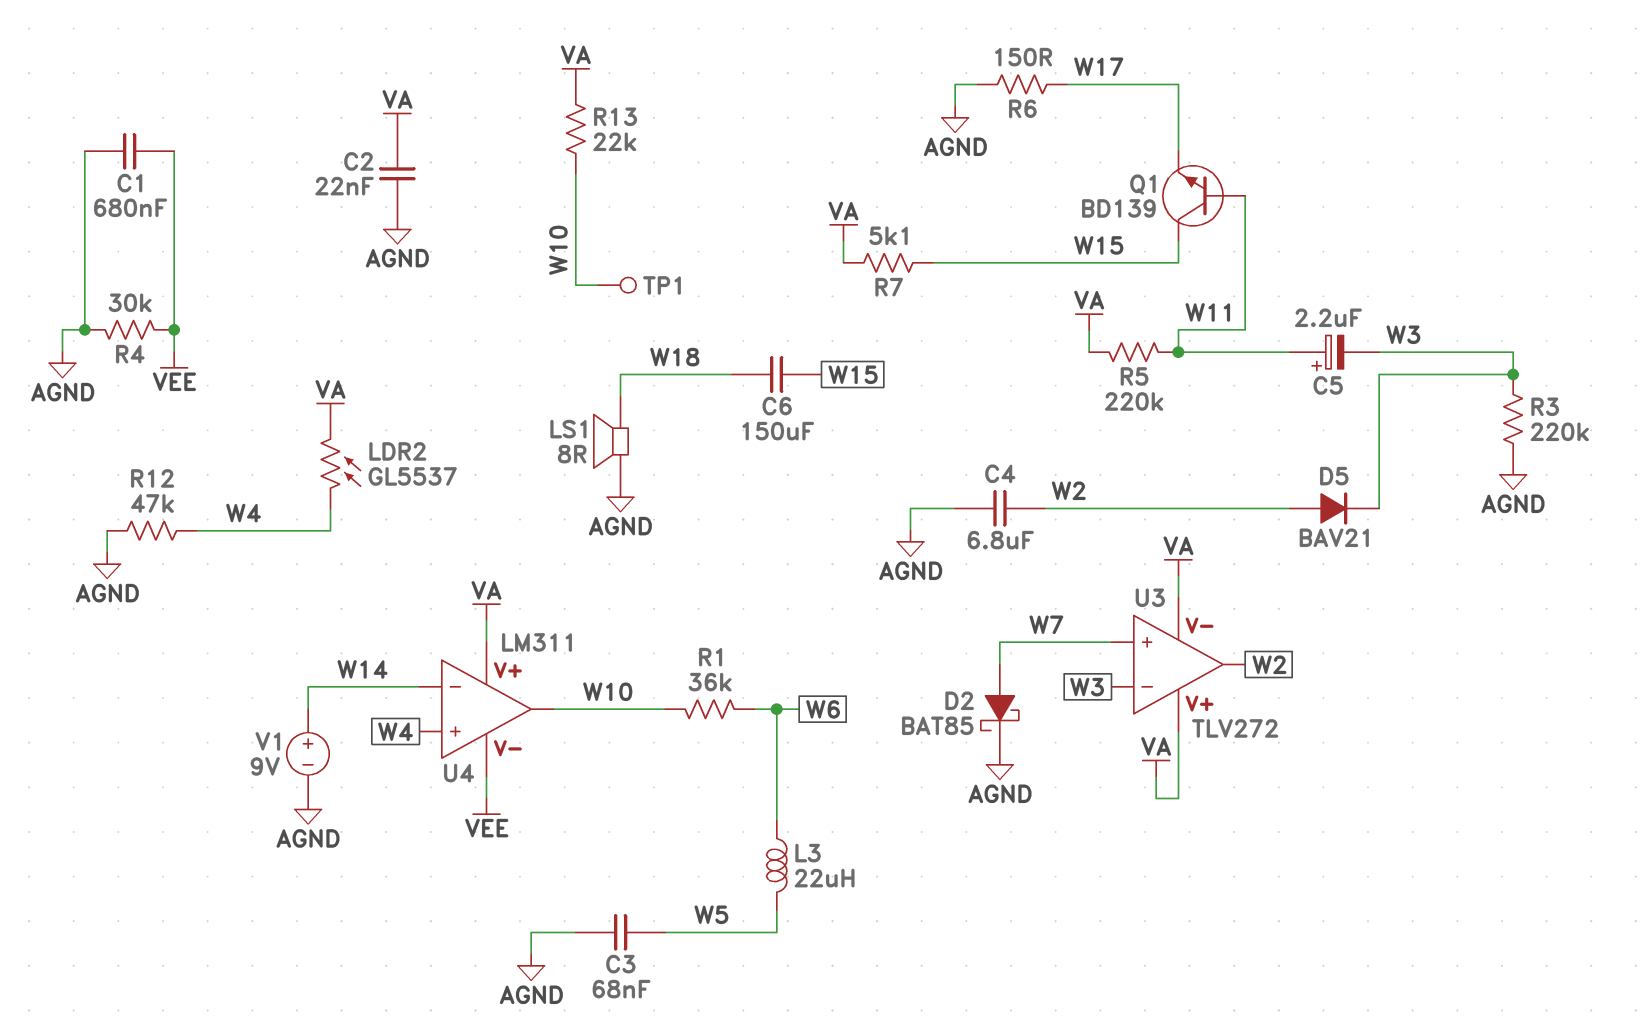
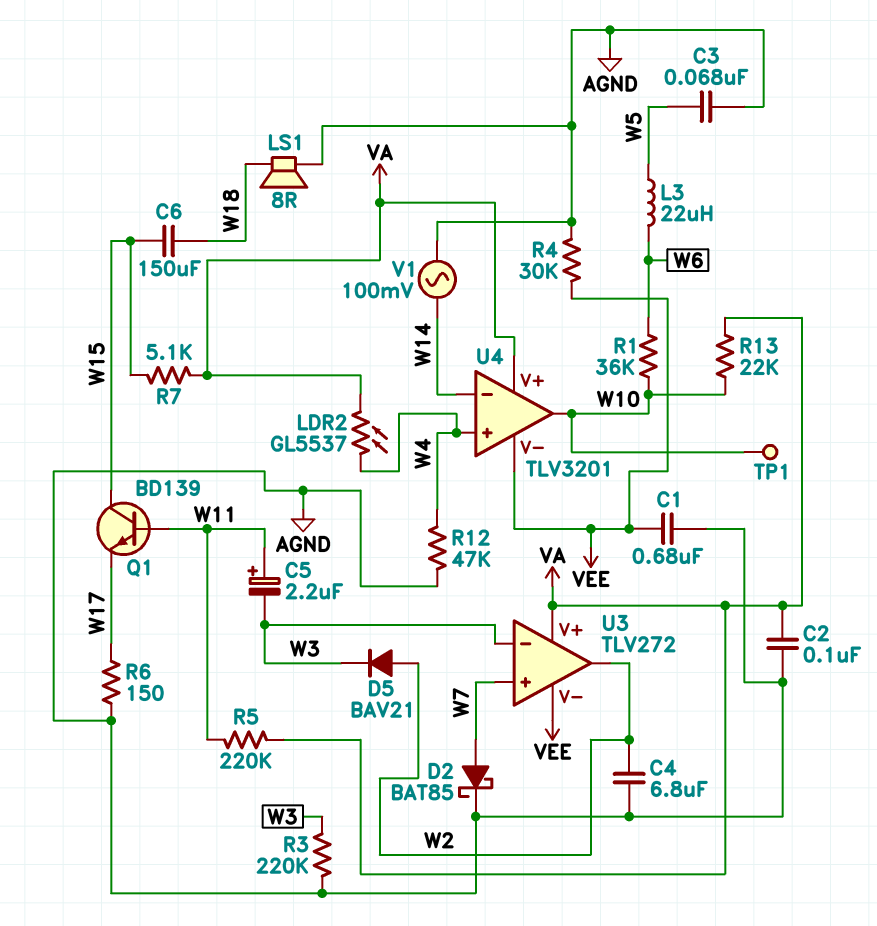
C2: 22nF (AGND, VA) -> 100nF (AGND, VA)
U3 pin V-: VA -> VEE
U4: LM311 -> TLV3201
V1: 9V (plus W14, minus AGND) -> AC 100mV (AGND, W14)

